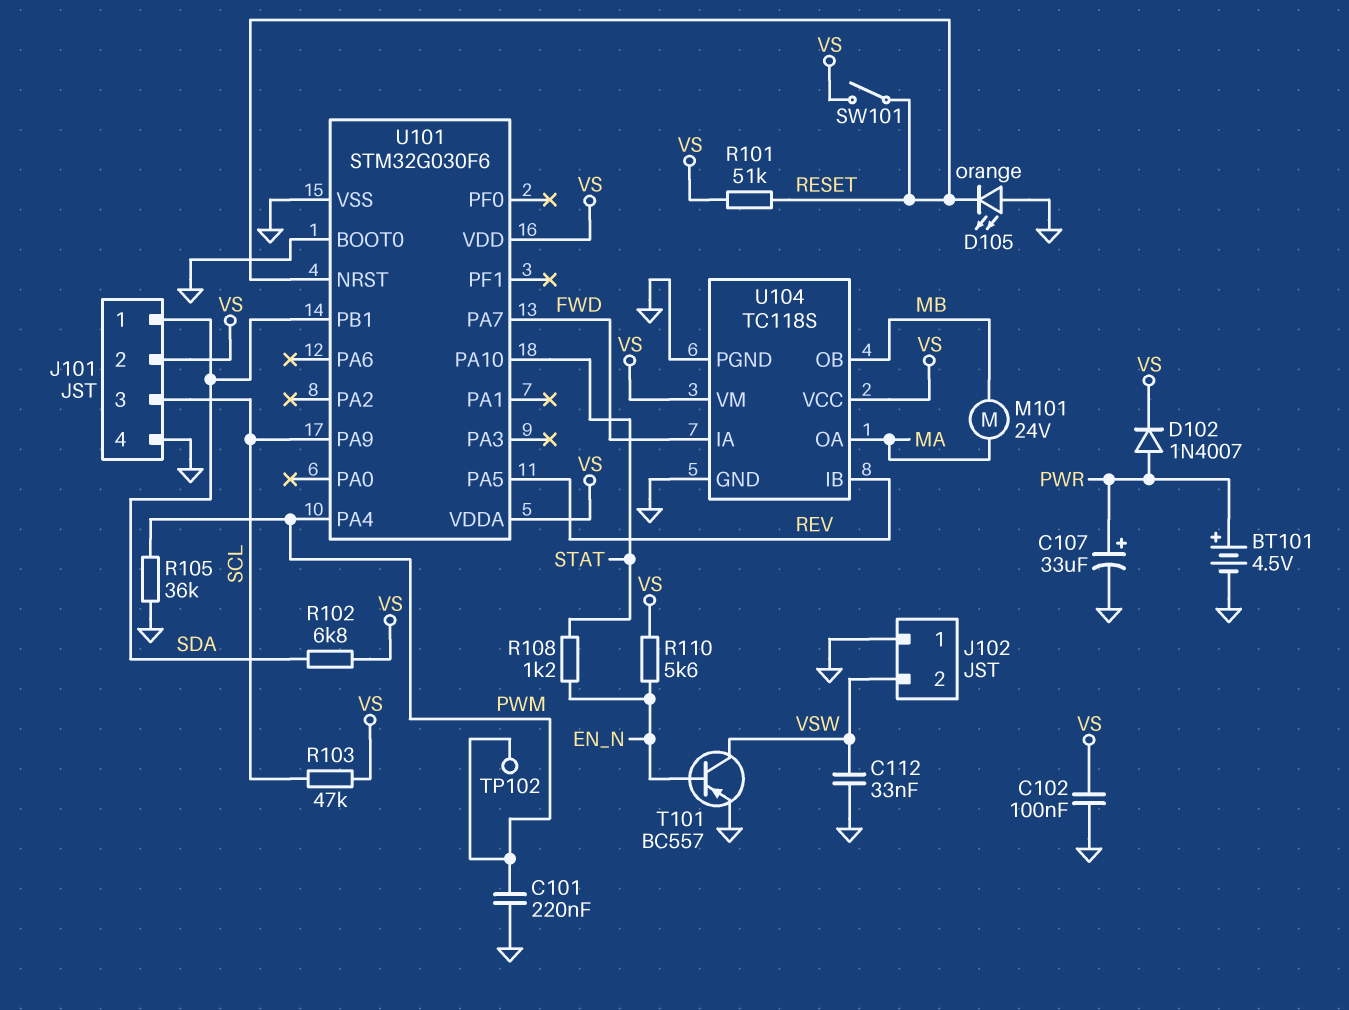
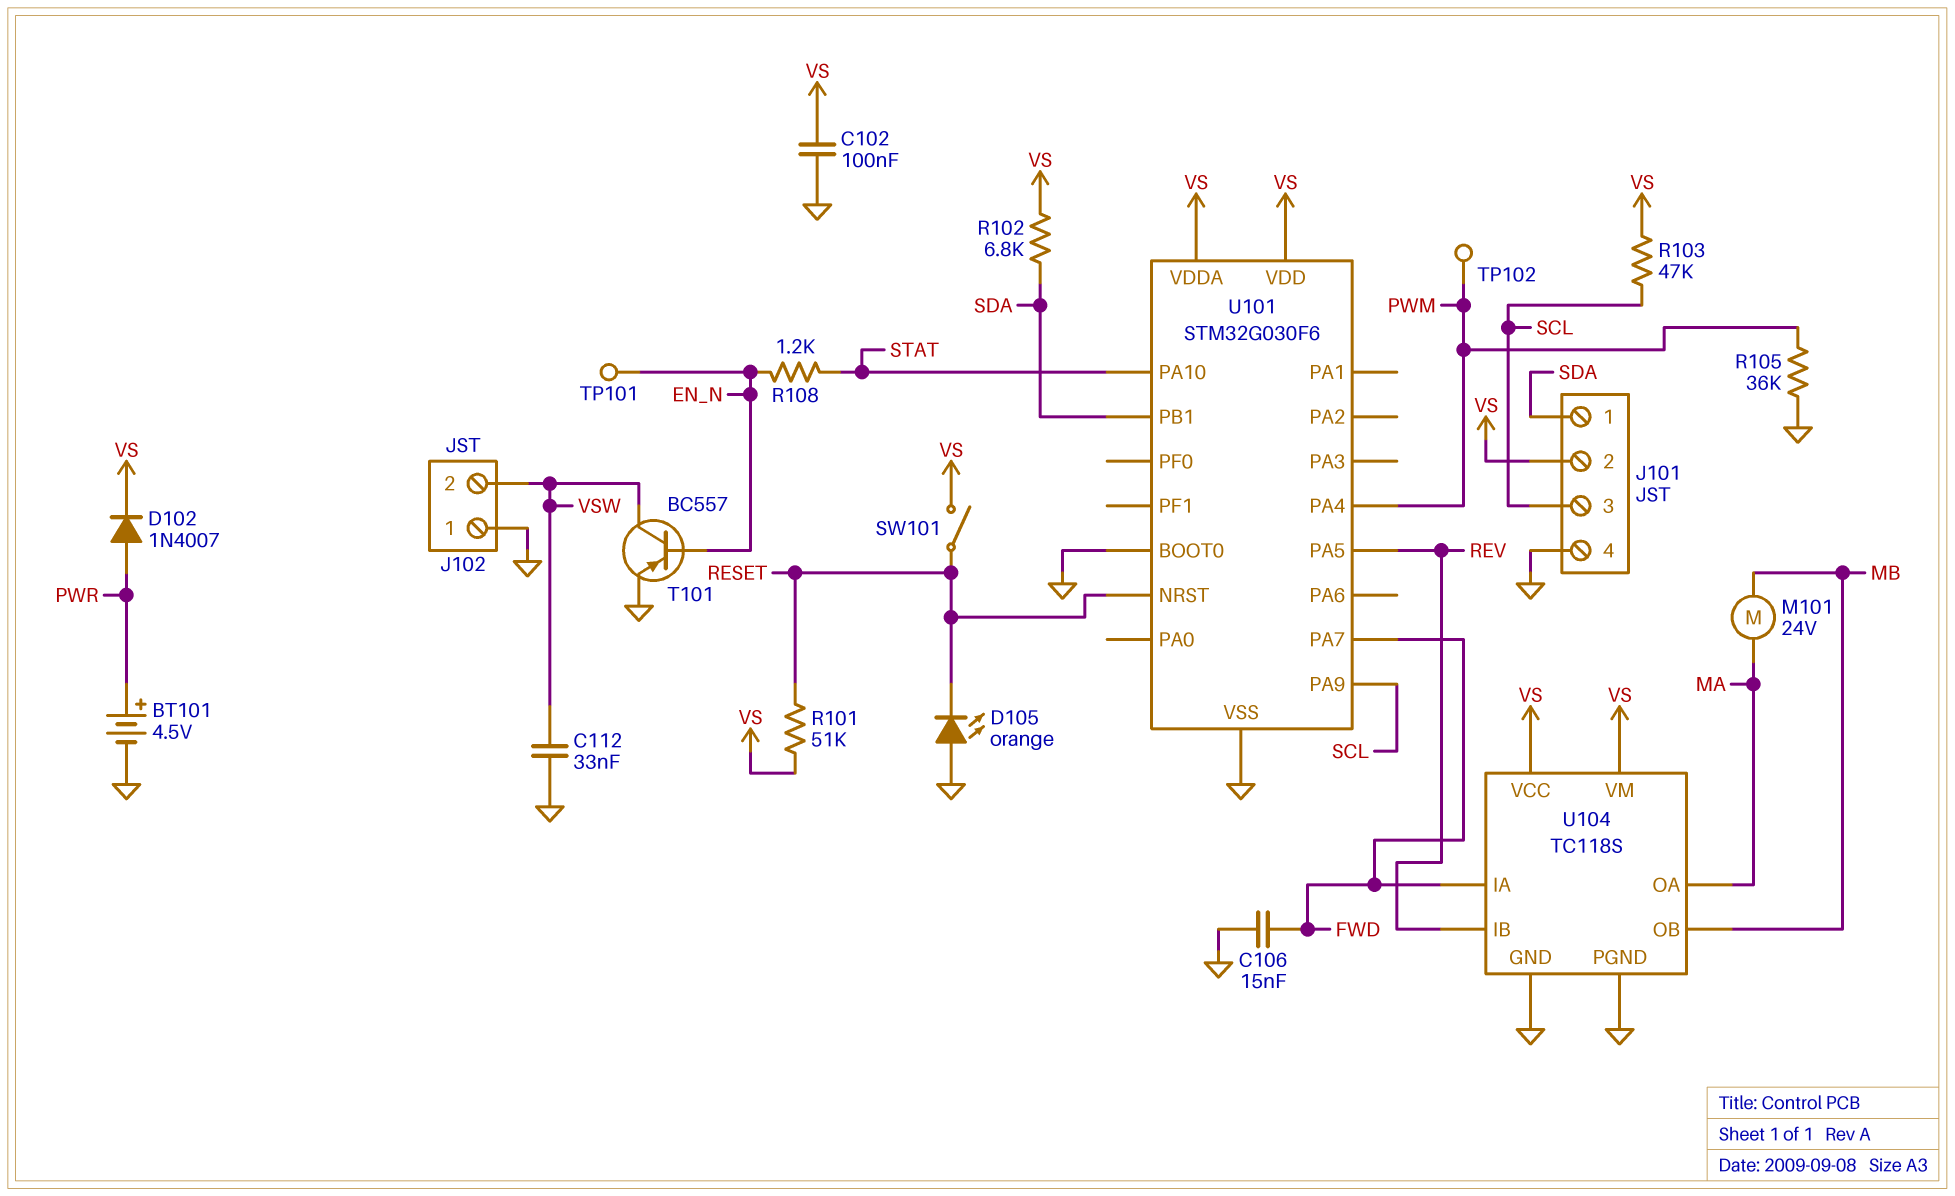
C101: 220nF (GND, PWM) -> none
C106: none -> 15nF (FWD, GND)
C107: 33uF (plus PWR, minus GND) -> none
R110: 5.6k (EN_N, VS) -> none
TP101: none -> test point (EN_N)

